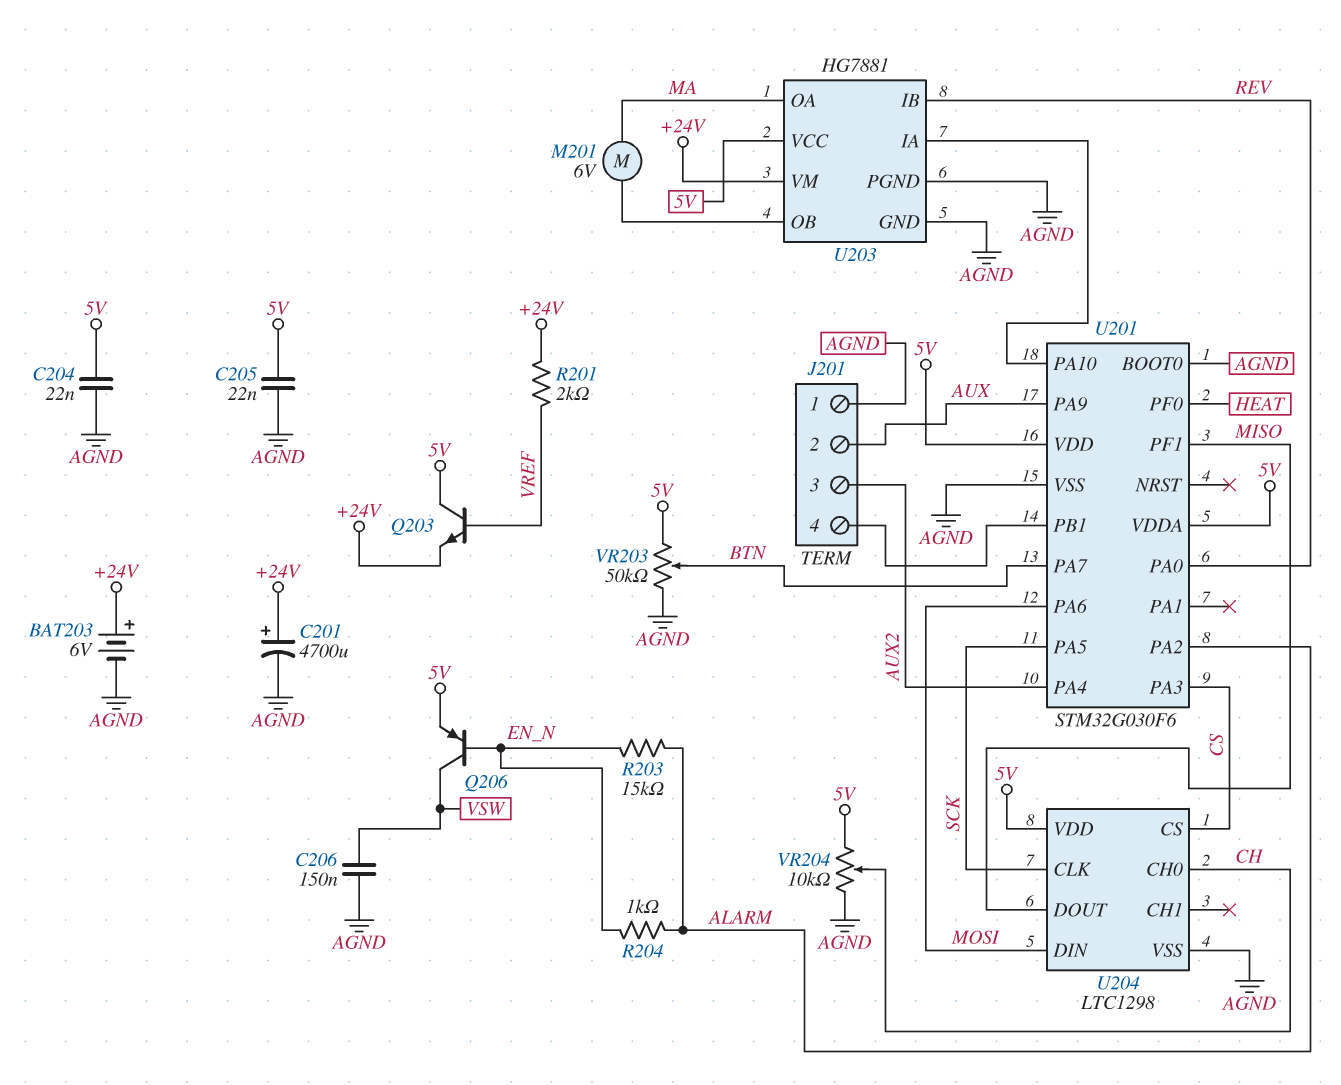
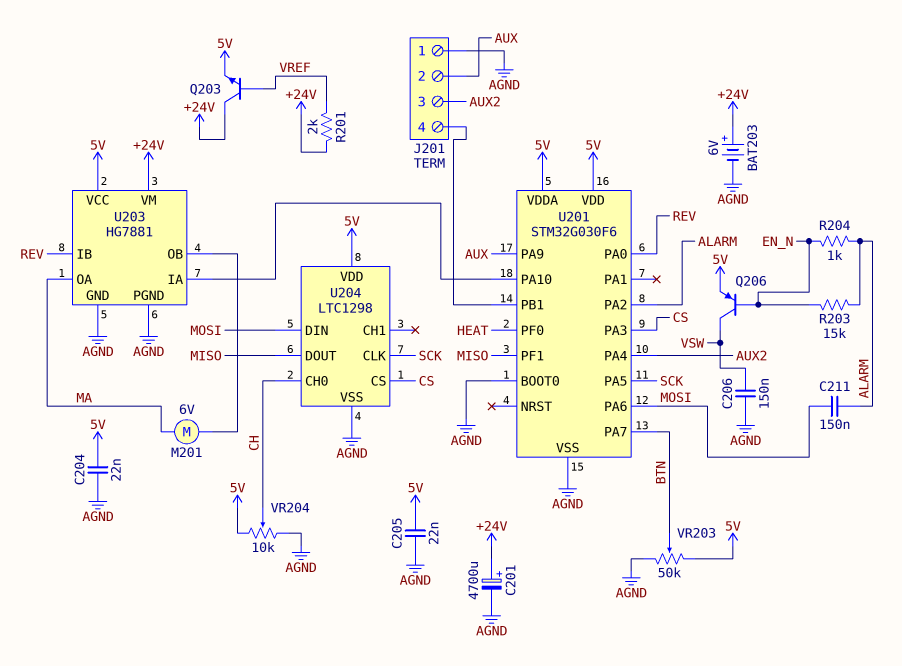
C211: none -> 150nF (ALARM, MOSI)
Q203: NPN (B VREF, C 5V, E +24V) -> NPN (B VREF, C +24V, E 5V)

